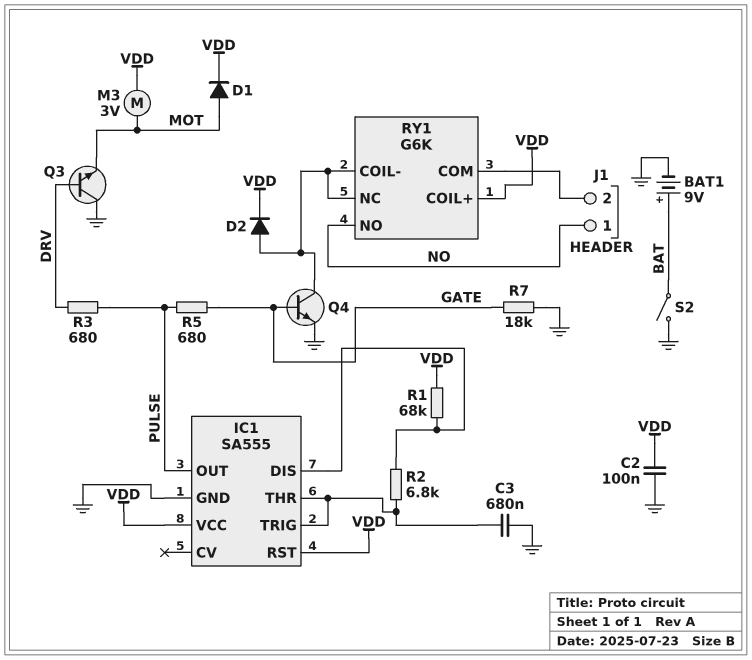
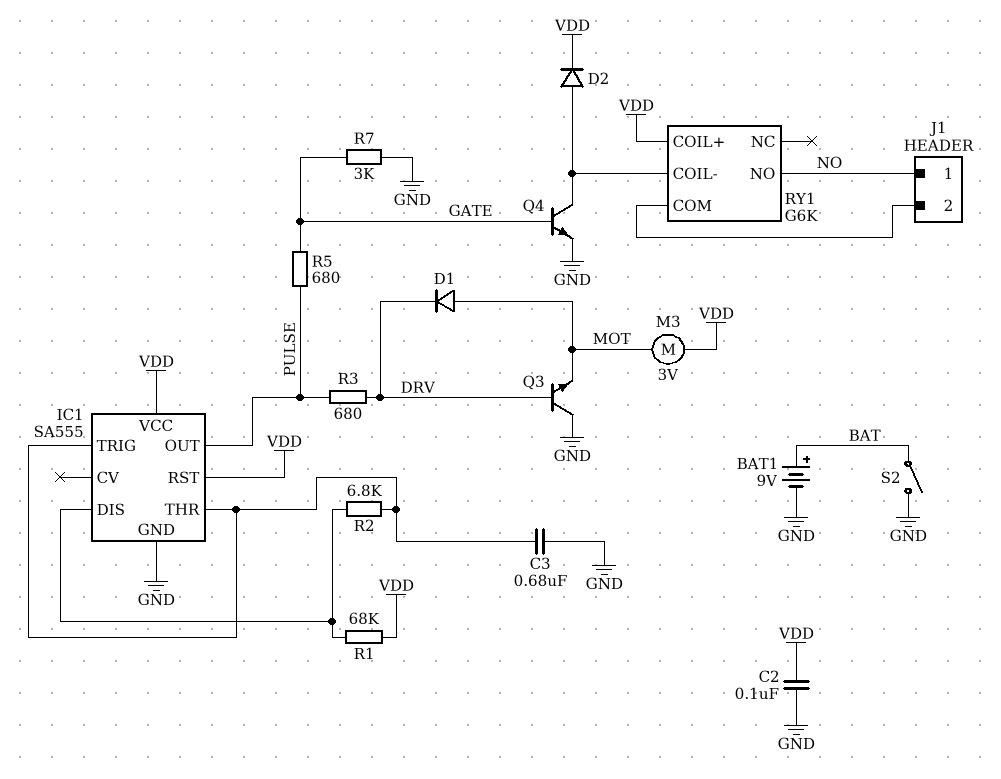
D1: diode (A MOT, K VDD) -> diode (A MOT, K DRV)
R7: 18k (GATE, GND) -> 3k (GATE, GND)
RY1 pin NC: RY1/COIL- -> none

